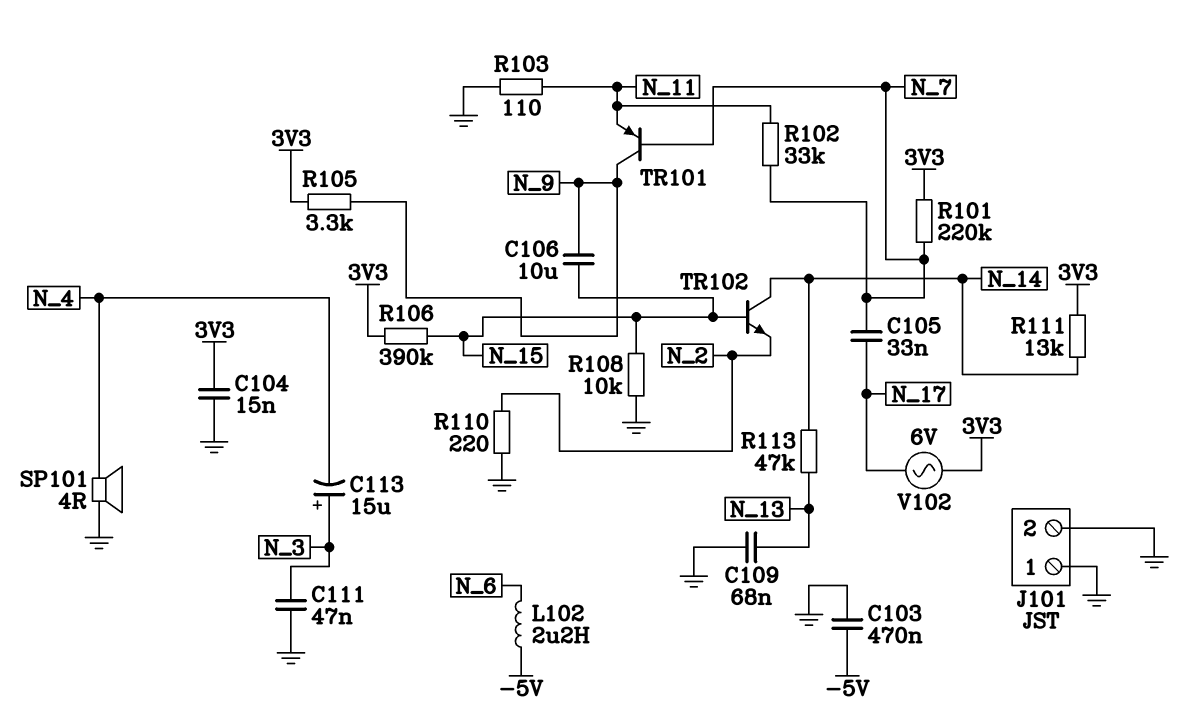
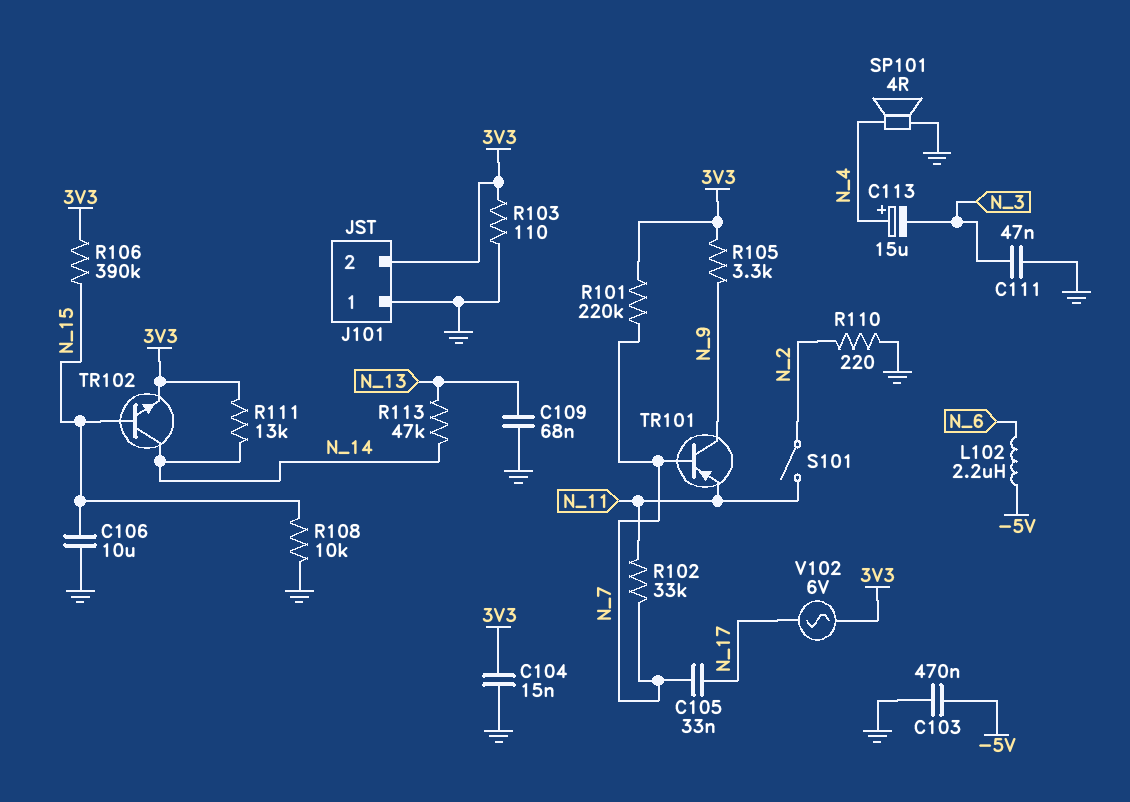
C106: 10uF (N_9, N_15) -> 10uF (GND, N_15)
C113: 15uF (plus N_3, minus N_4) -> 15uF (plus N_4, minus N_3)
J101 pin 2: GND -> 3V3
R103: 110 (GND, N_11) -> 110 (3V3, GND)
S101: none -> switch (N_2, N_11)
TR102: NPN (B N_15, C N_14, E N_2) -> NPN (B N_15, C N_14, E 3V3)

